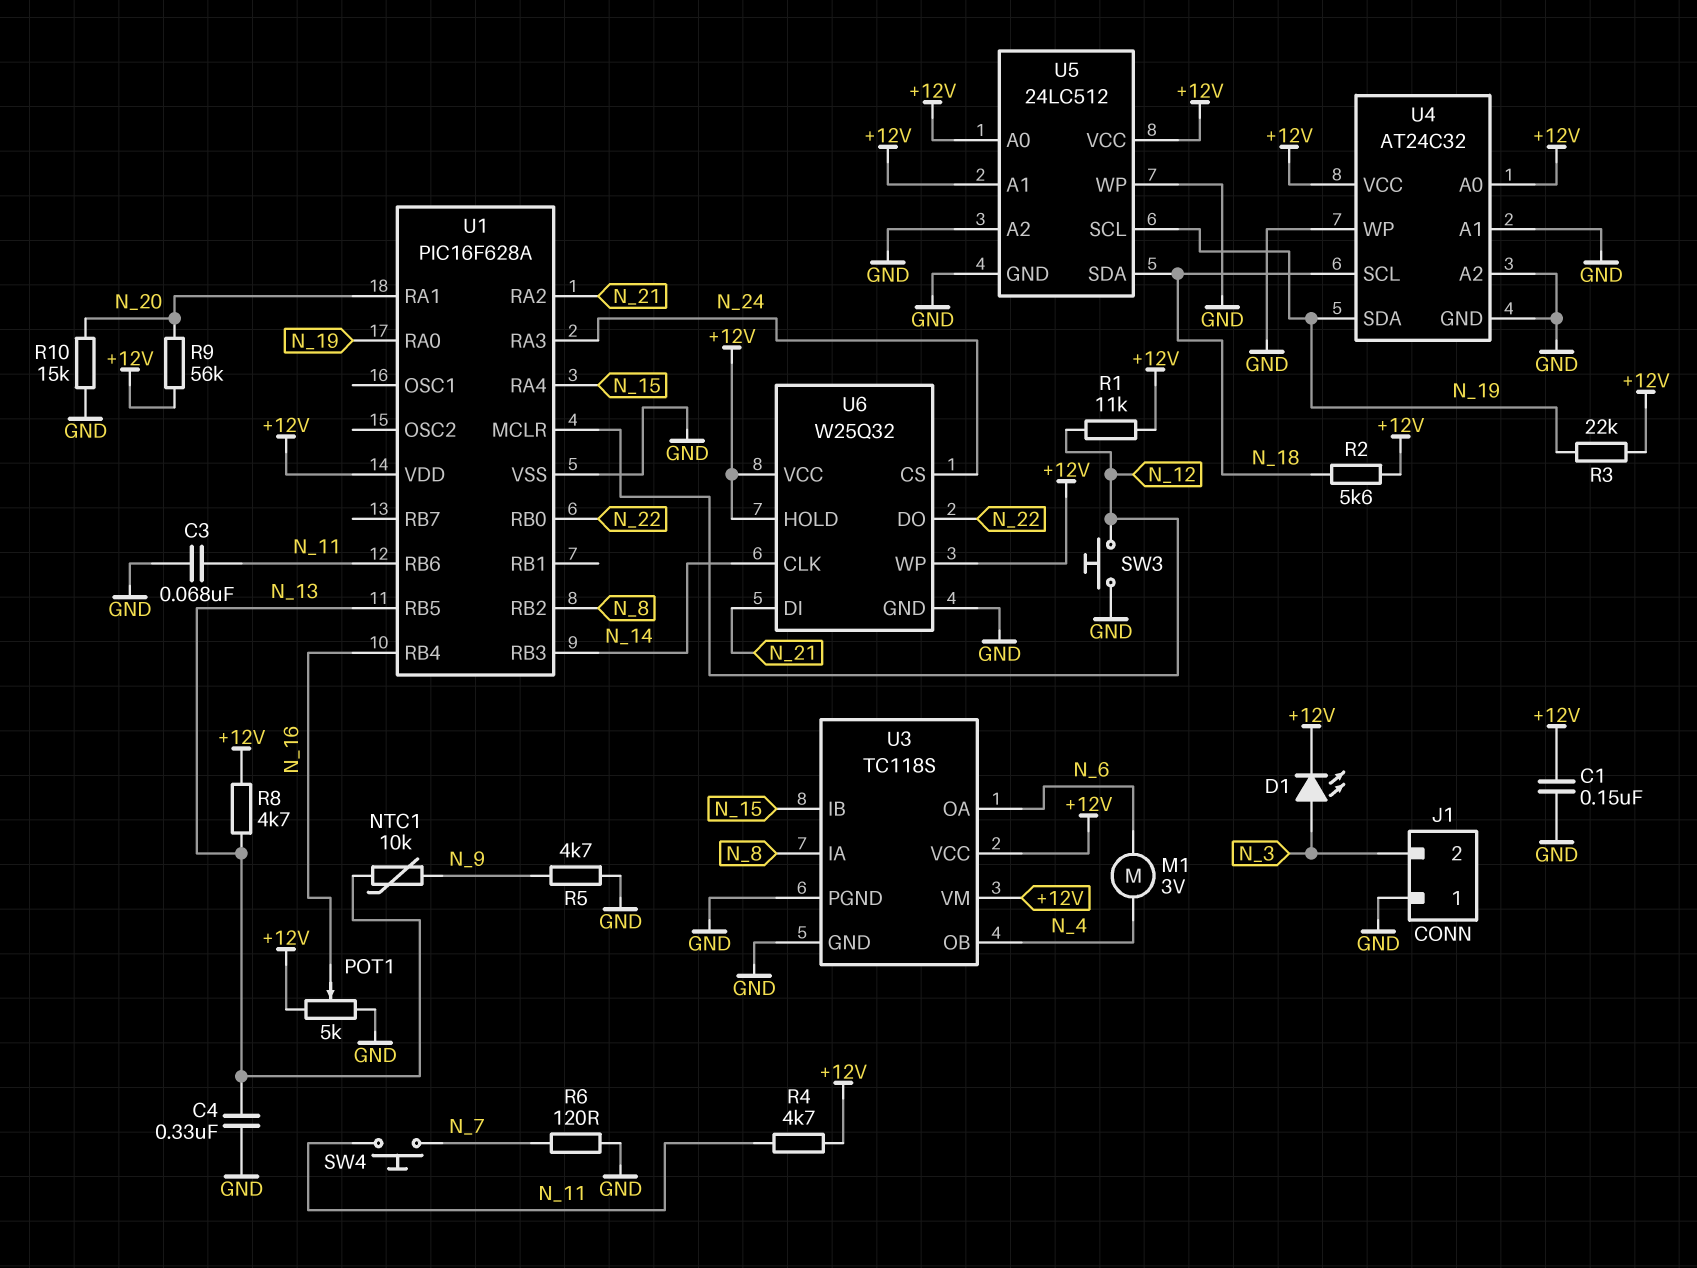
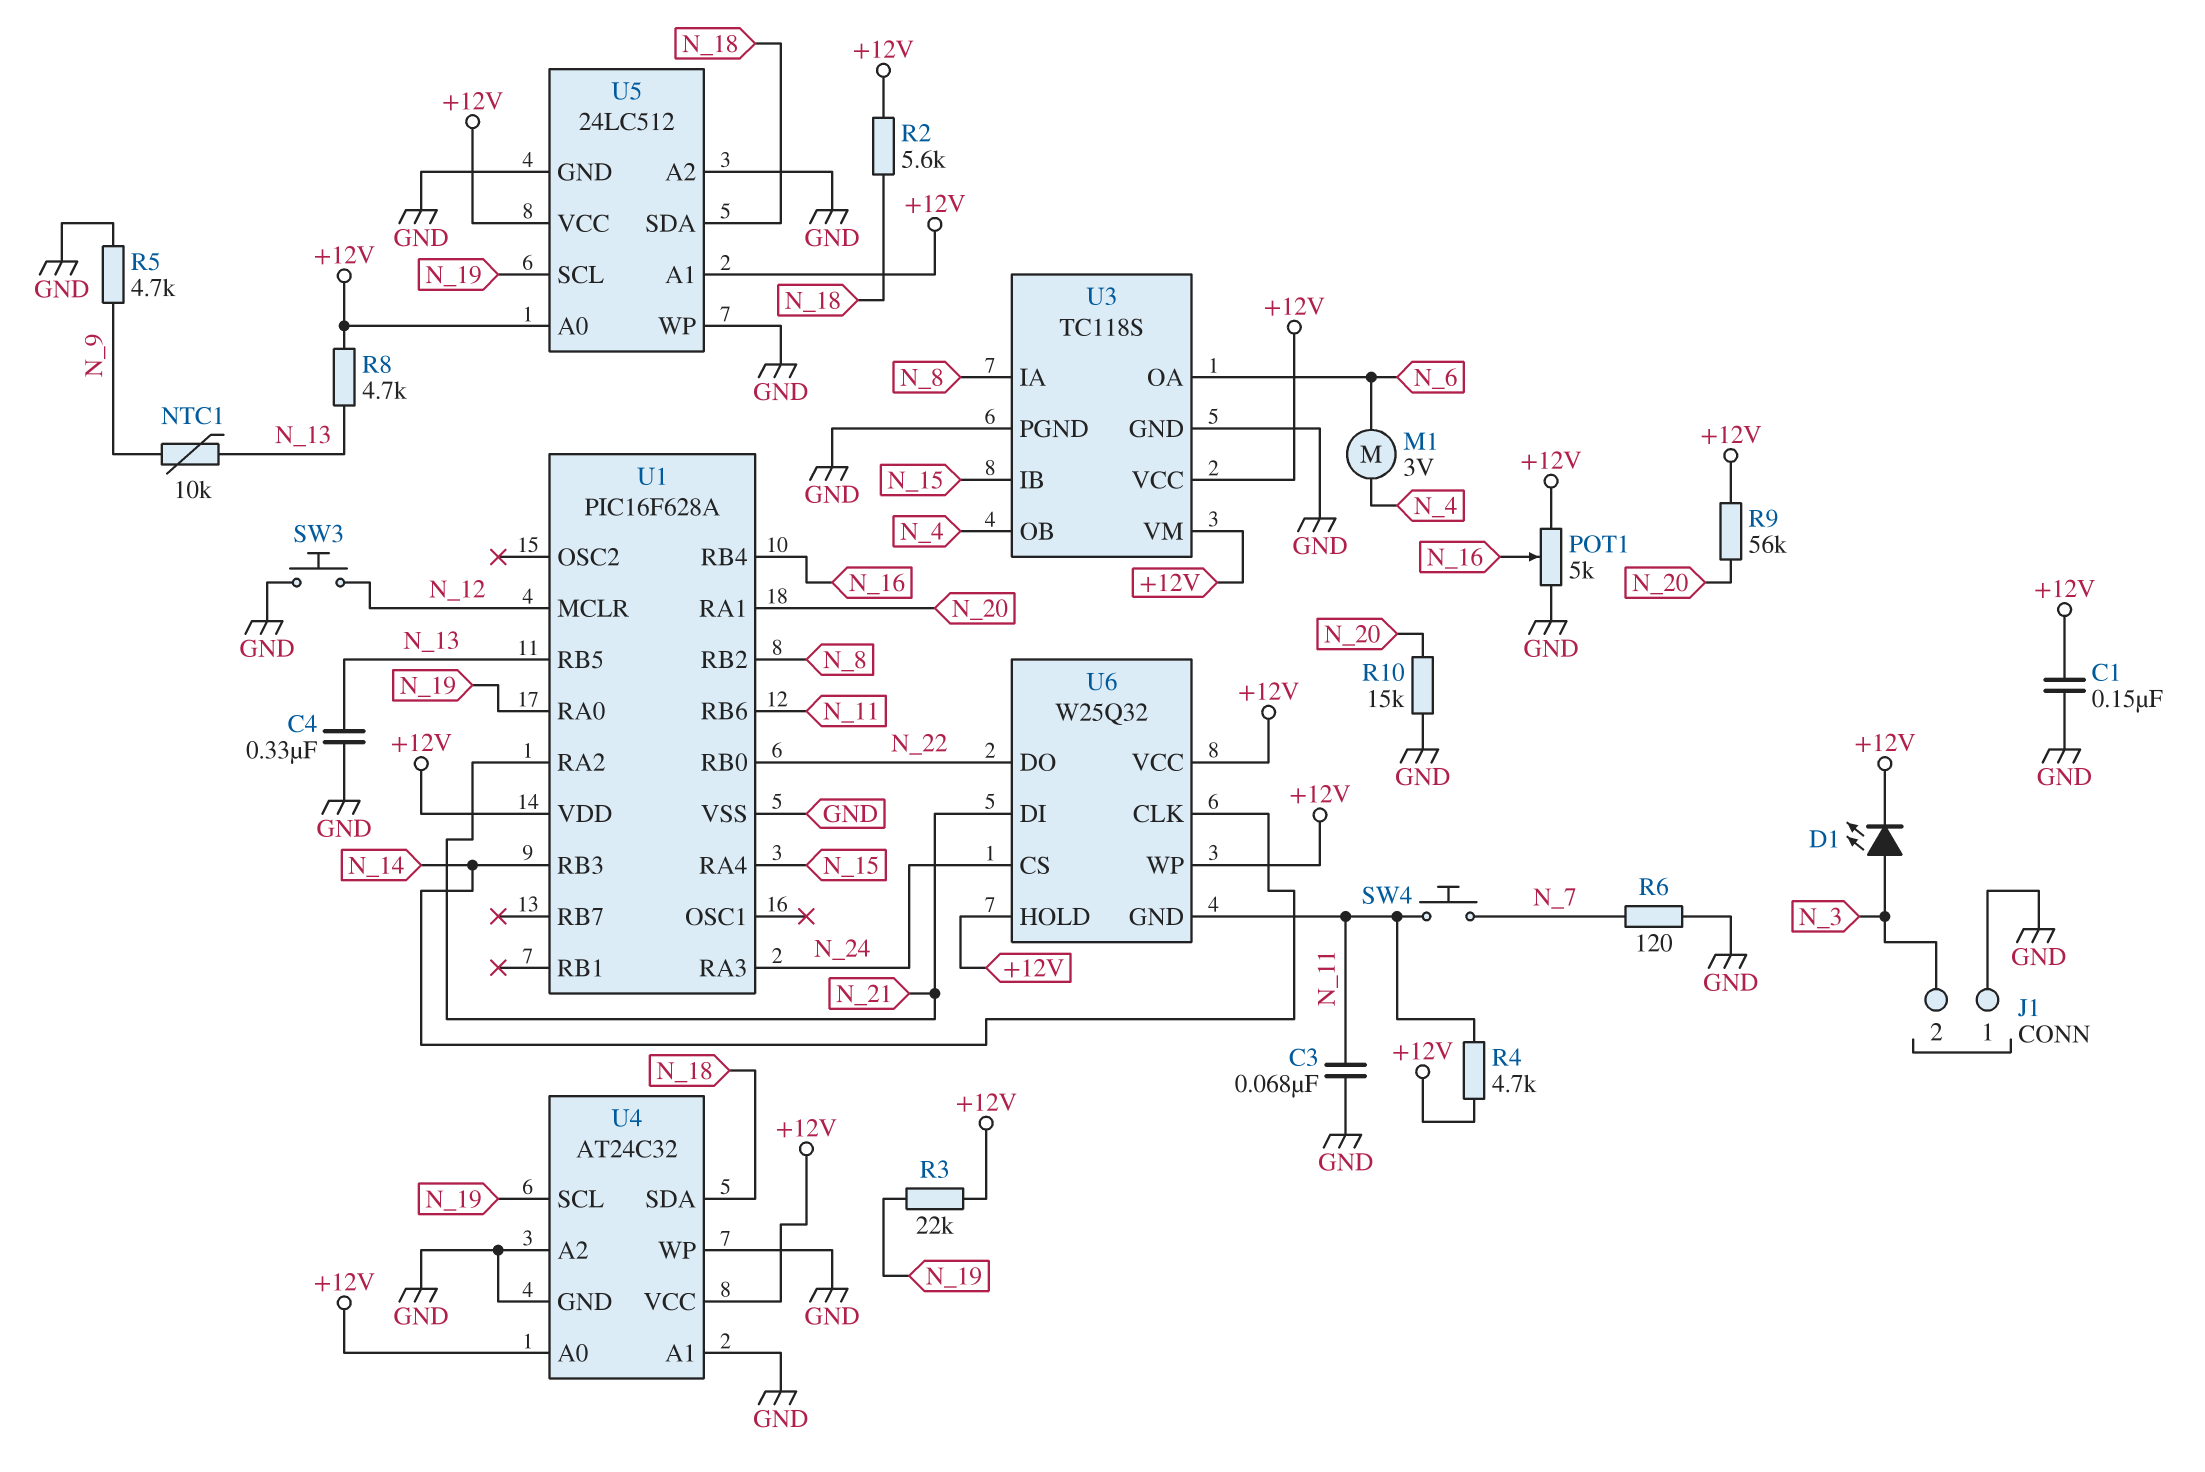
R1: 11k (+12V, N_12) -> none
U4 pin SCL: N_18 -> N_19
U4 pin SDA: N_19 -> N_18
U6 pin GND: GND -> N_11

